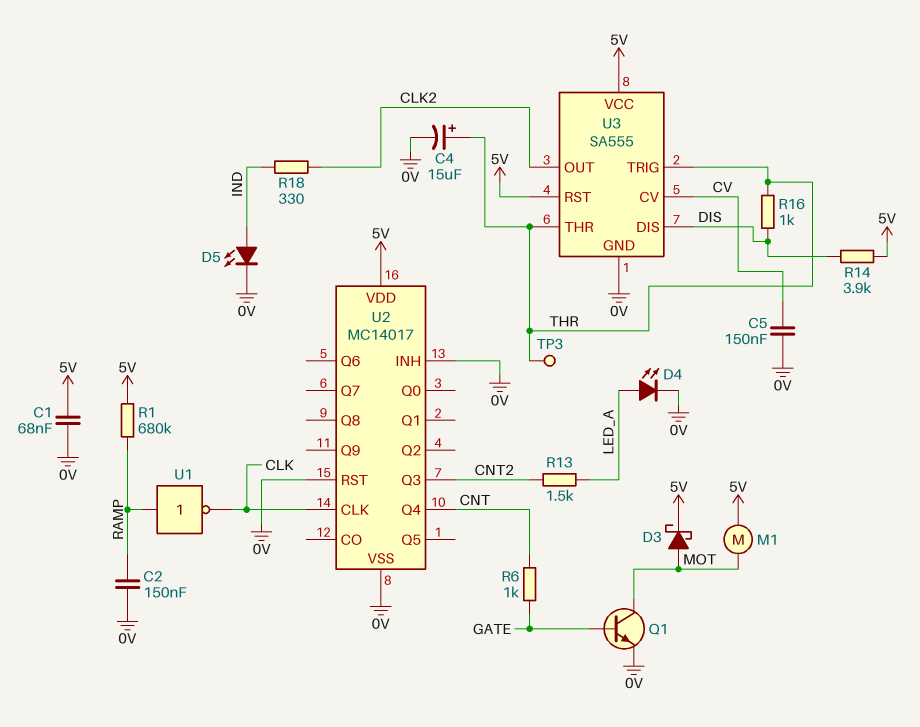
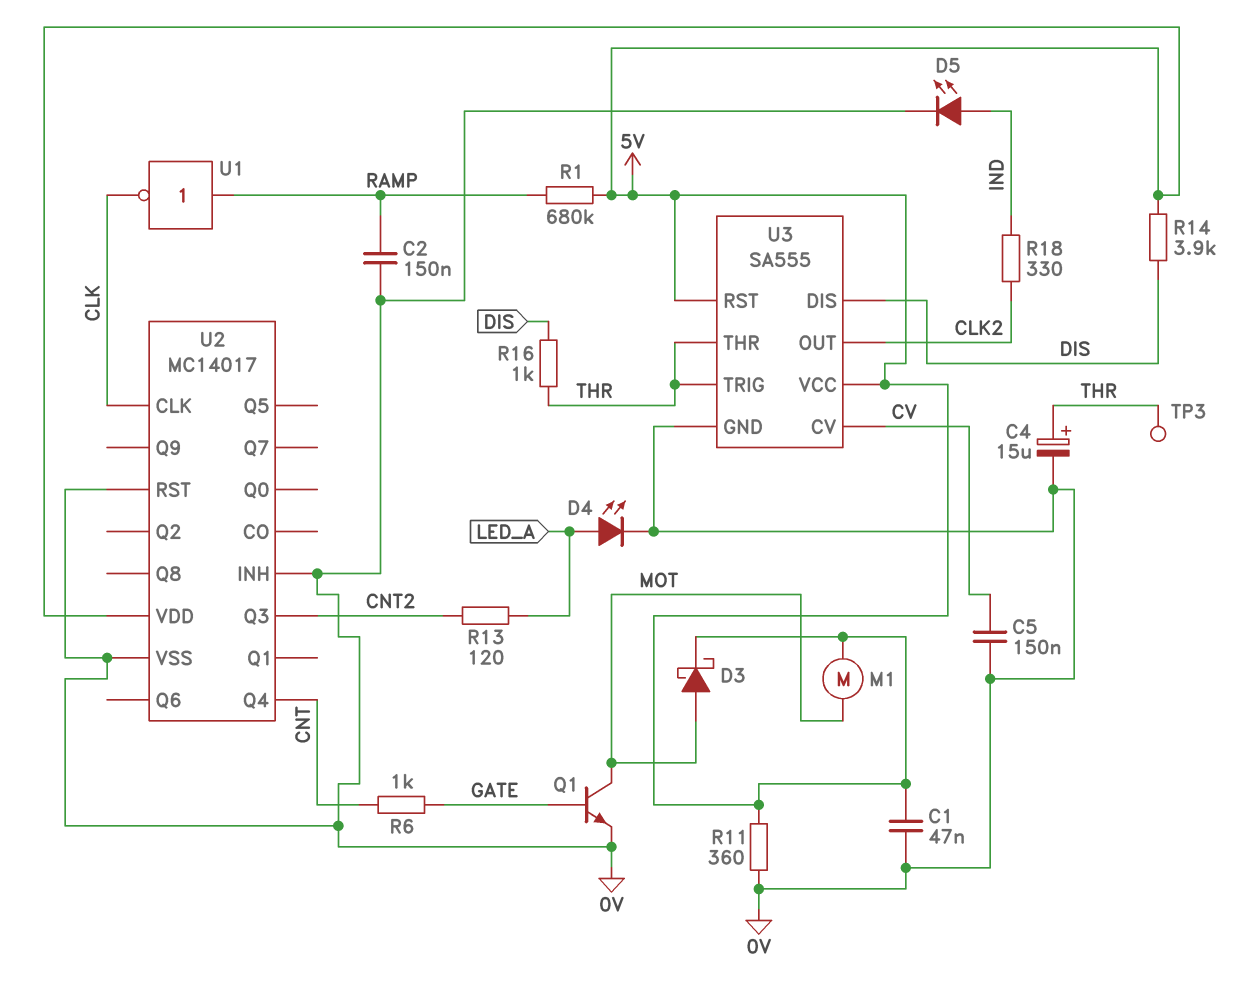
C1: 68nF (0V, 5V) -> 47nF (0V, 5V)
R11: none -> 360 (0V, 5V)
R13: 1.5k (CNT2, LED_A) -> 120 (CNT2, LED_A)

